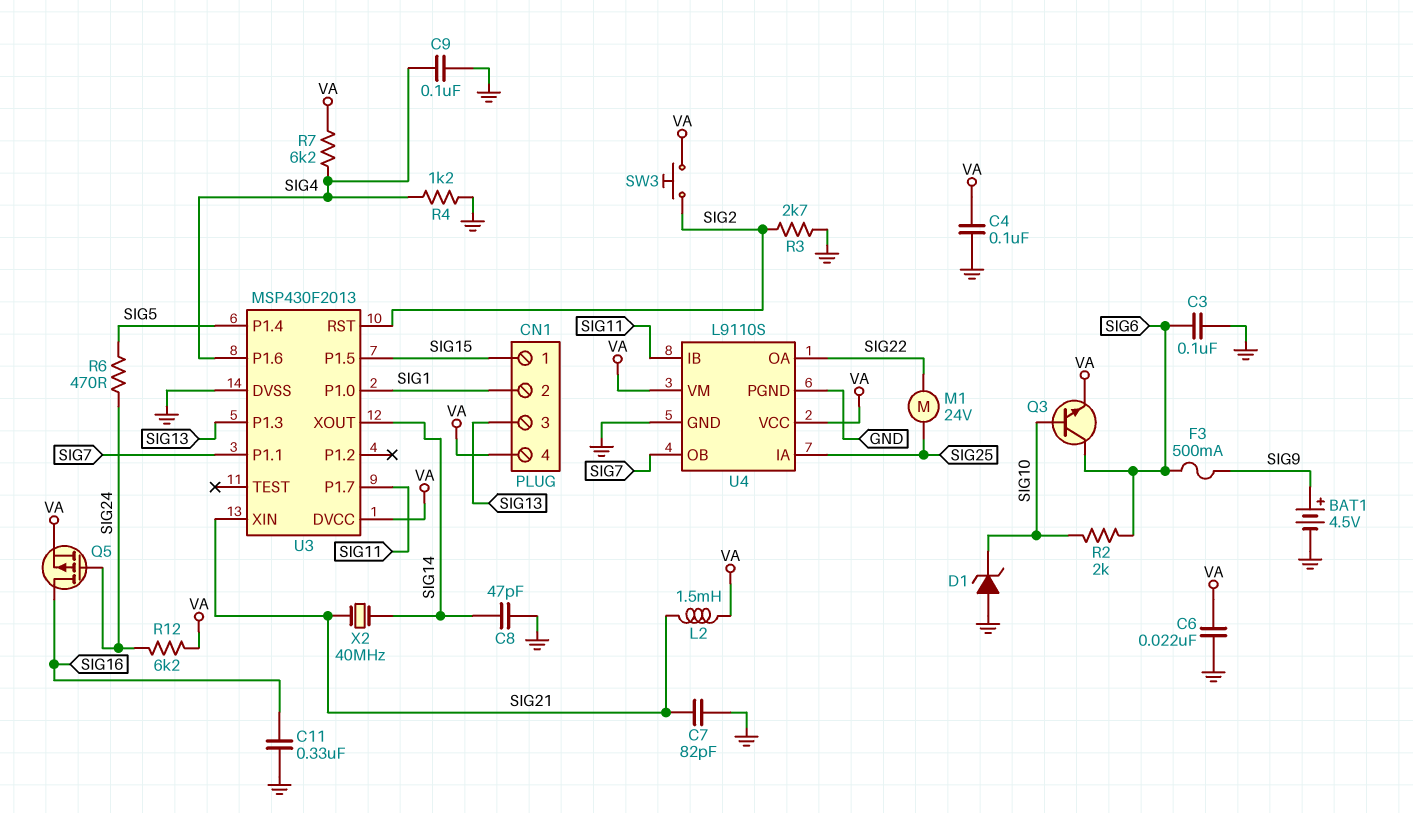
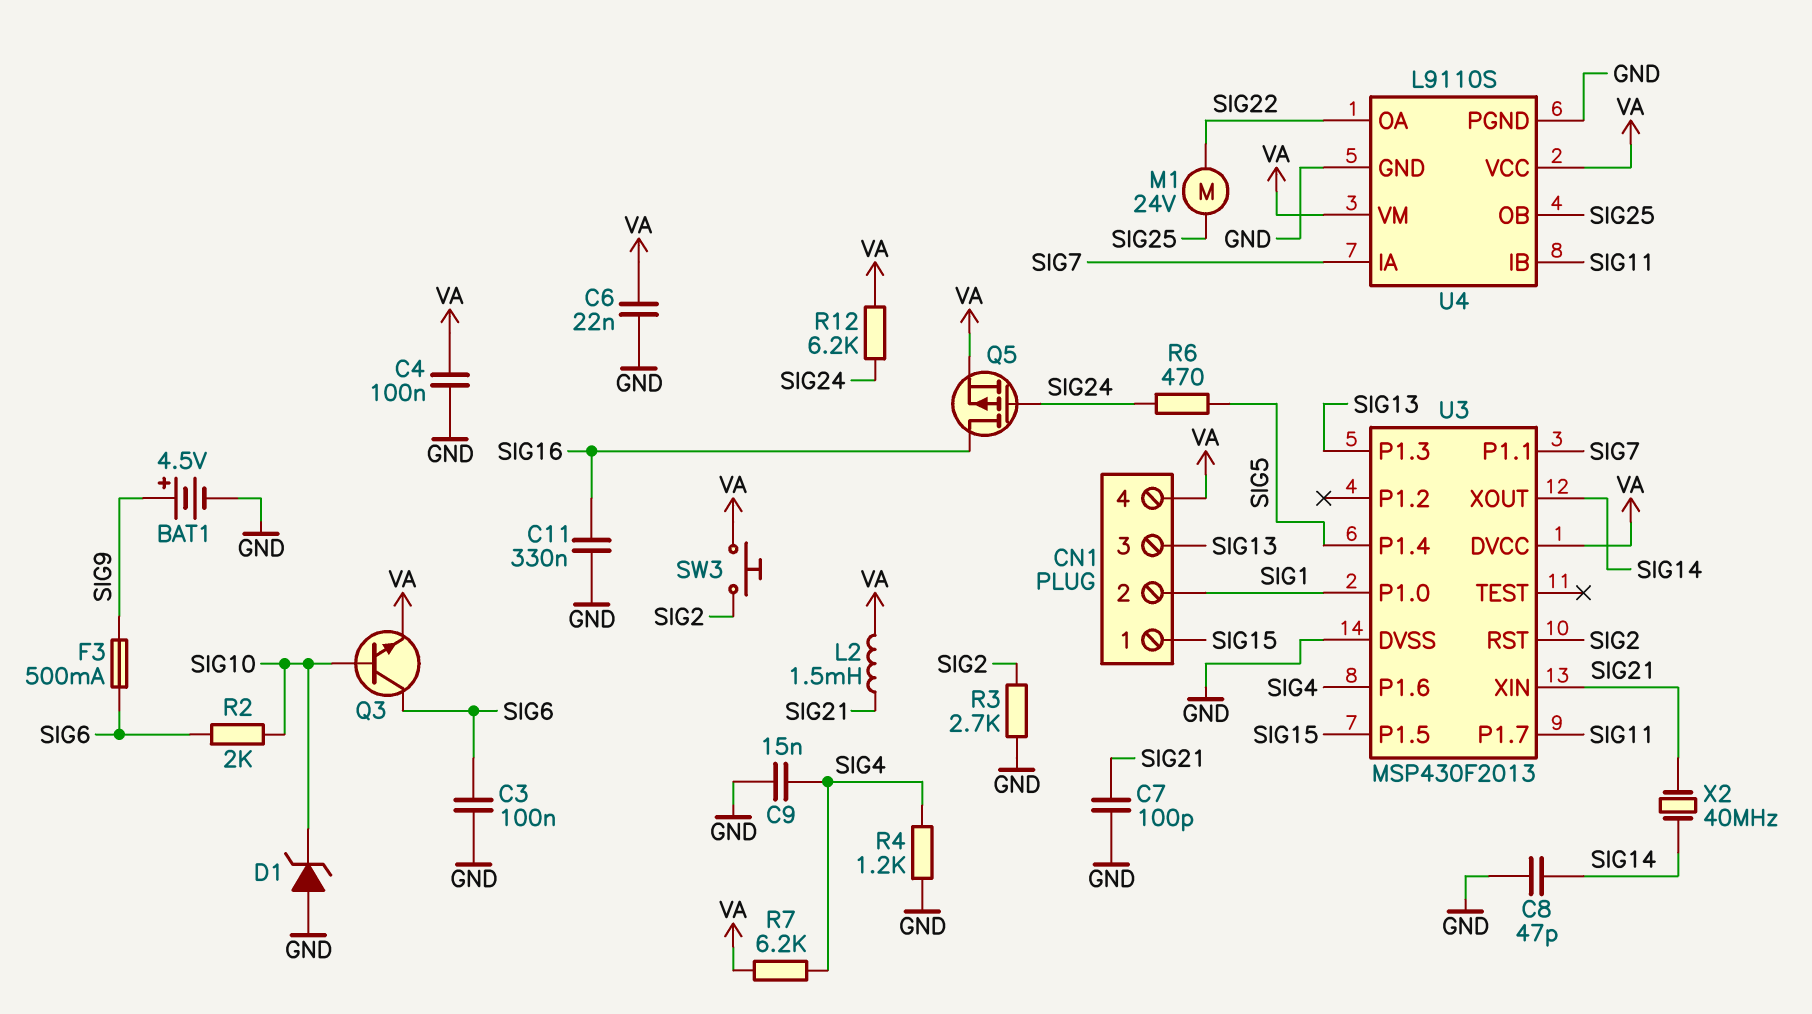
C7: 82pF (GND, SIG21) -> 100pF (GND, SIG21)
C9: 100nF (GND, SIG4) -> 15nF (GND, SIG4)
U4 pin IA: SIG25 -> SIG7
U4 pin OB: SIG7 -> SIG25

